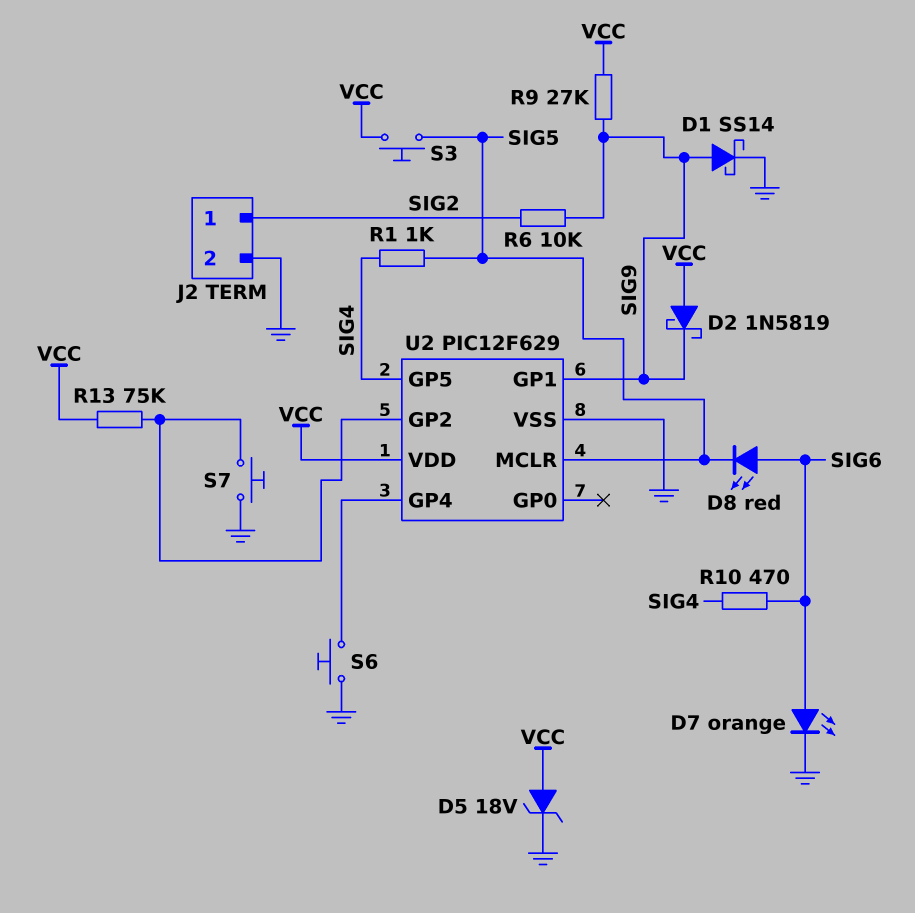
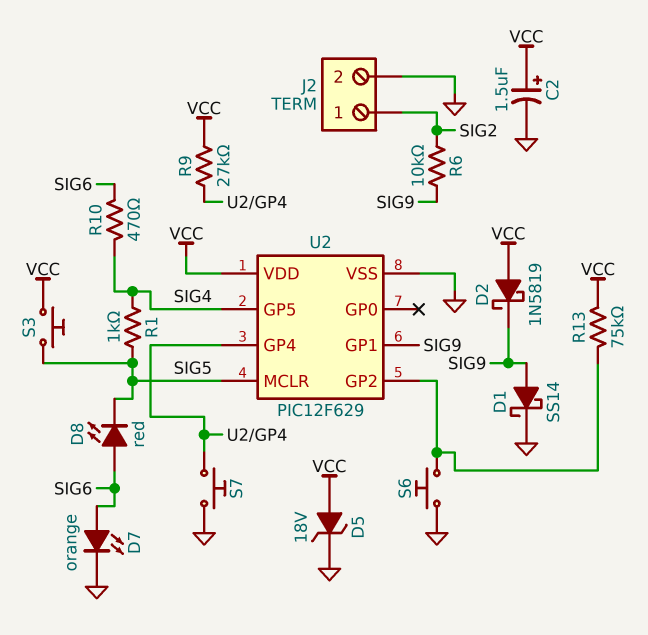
C2: none -> 1.5uF (plus VCC, minus GND)
R9: 27k (SIG9, VCC) -> 27k (U2/GP4, VCC)
S6: button (GND, U2/GP4) -> button (GND, U2/GP2)
S7: button (GND, U2/GP2) -> button (GND, U2/GP4)

